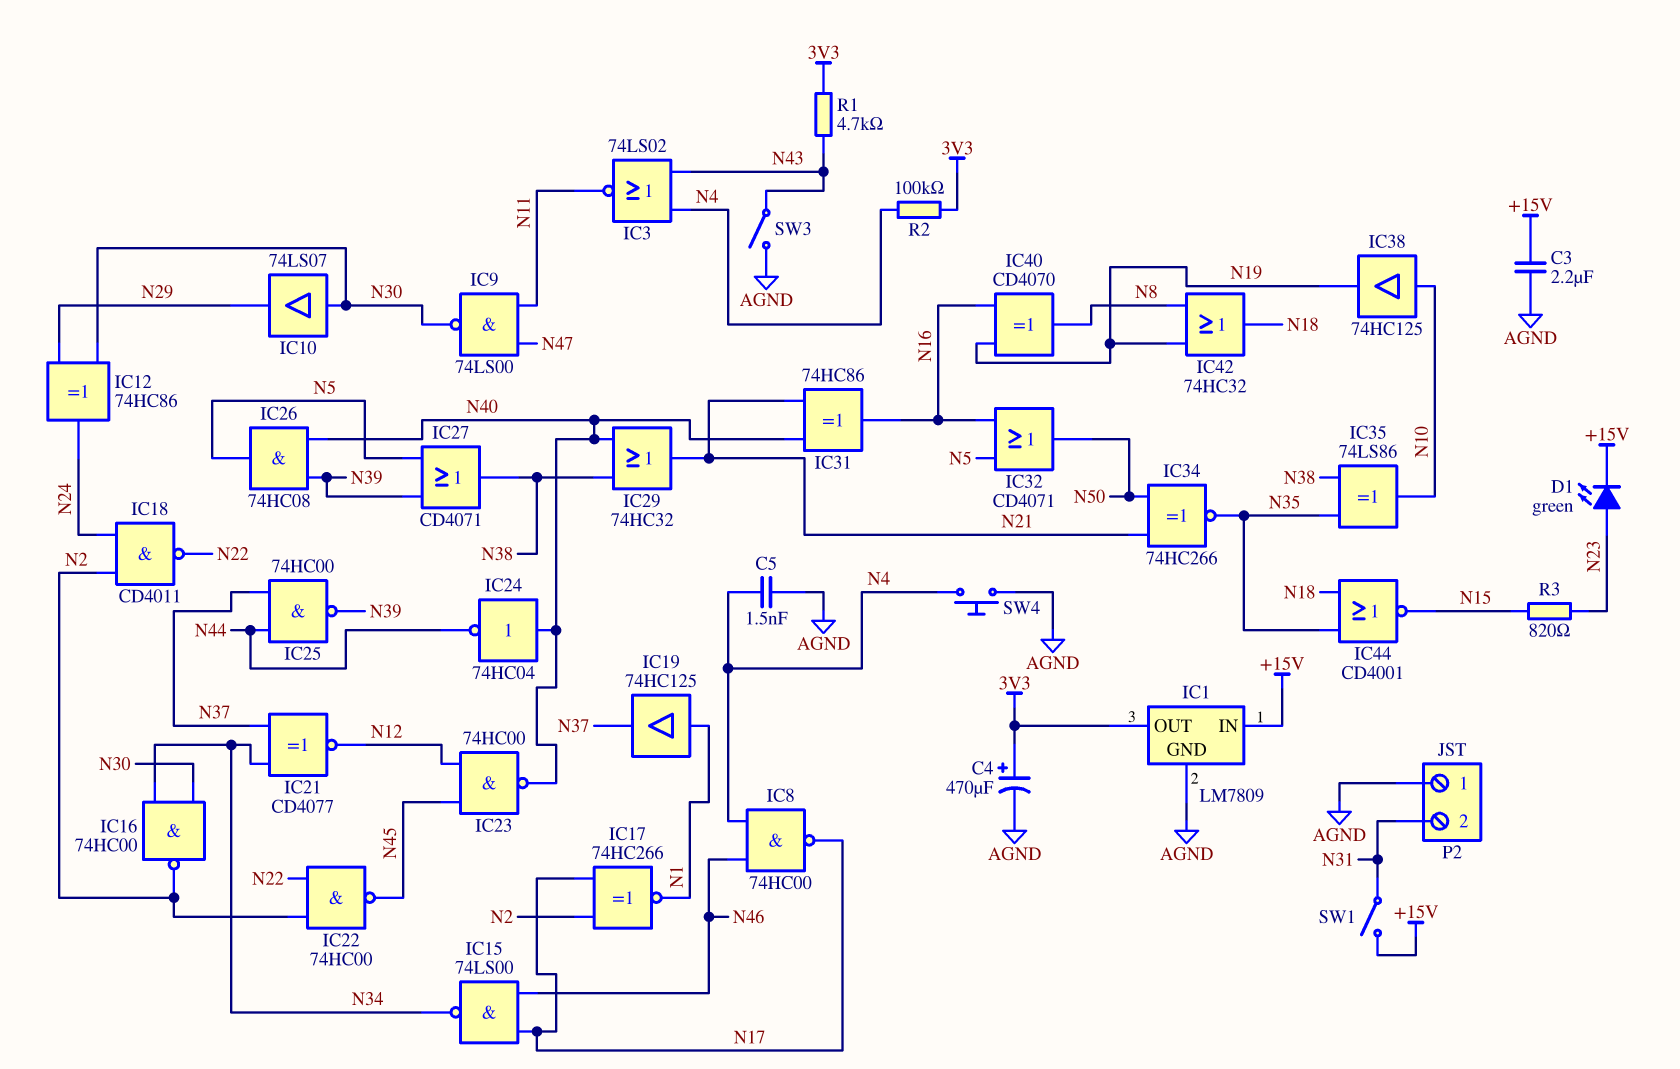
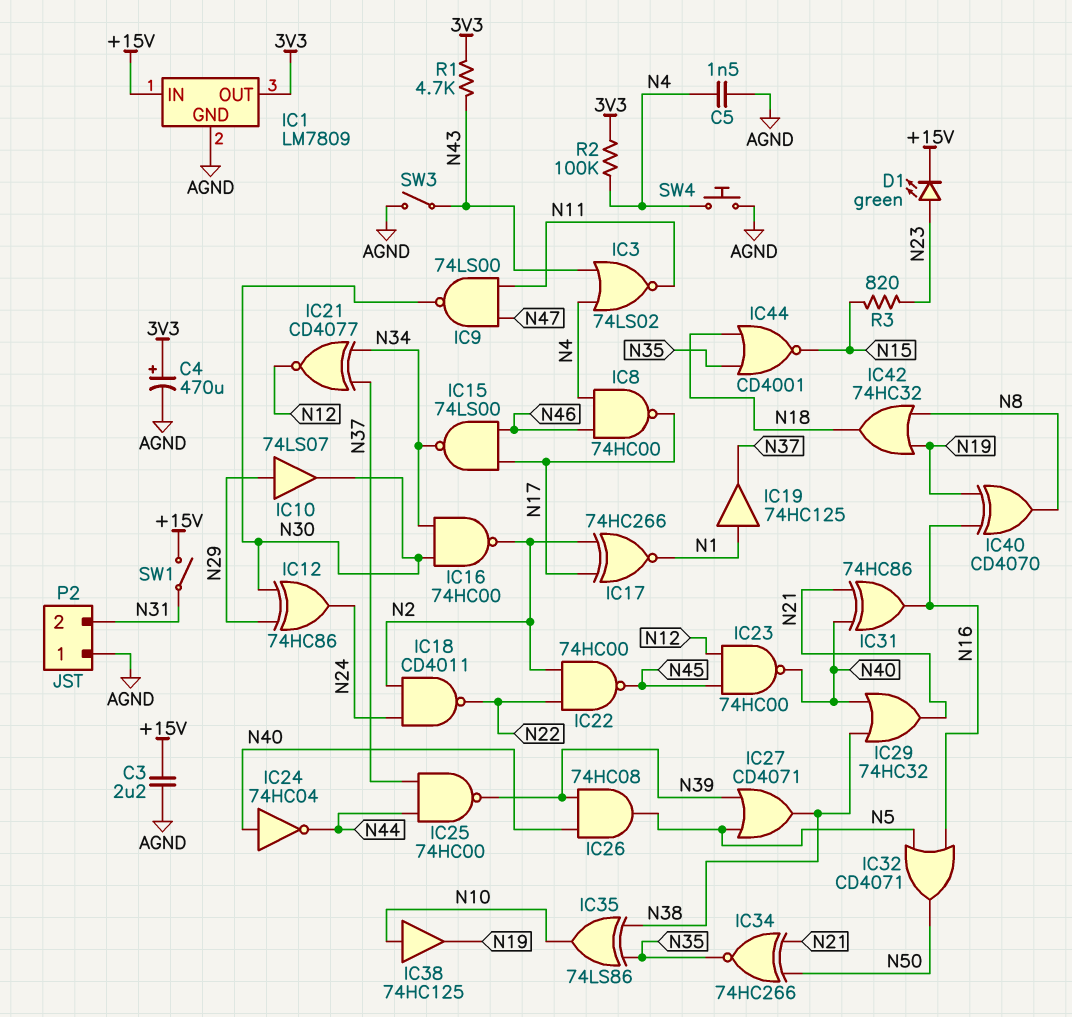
IC10: buffer 74LS07 (in N30, out N29) -> buffer 74LS07 (in N29, out N30)

